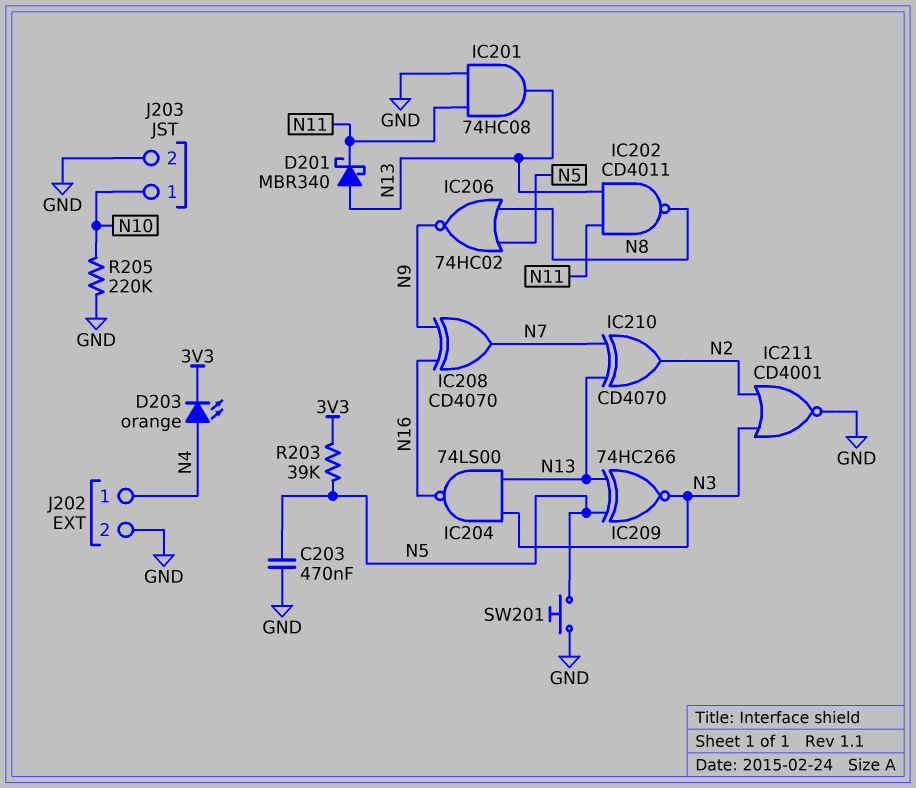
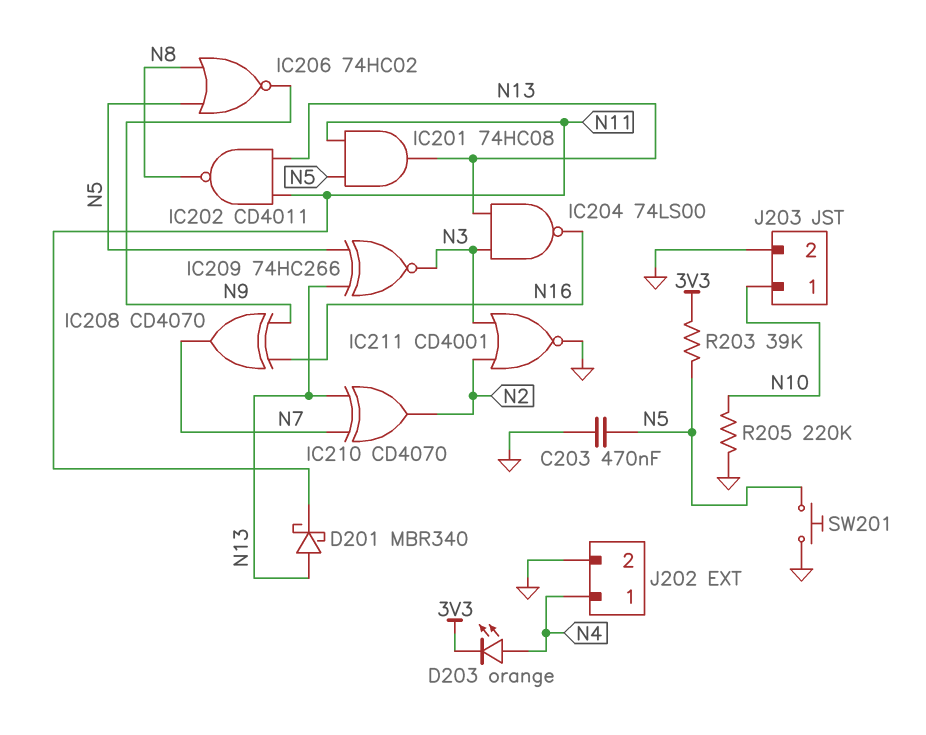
IC201: AND 74HC08 (in GND, in N11, out N13) -> AND 74HC08 (in N5, in N11, out N13)

